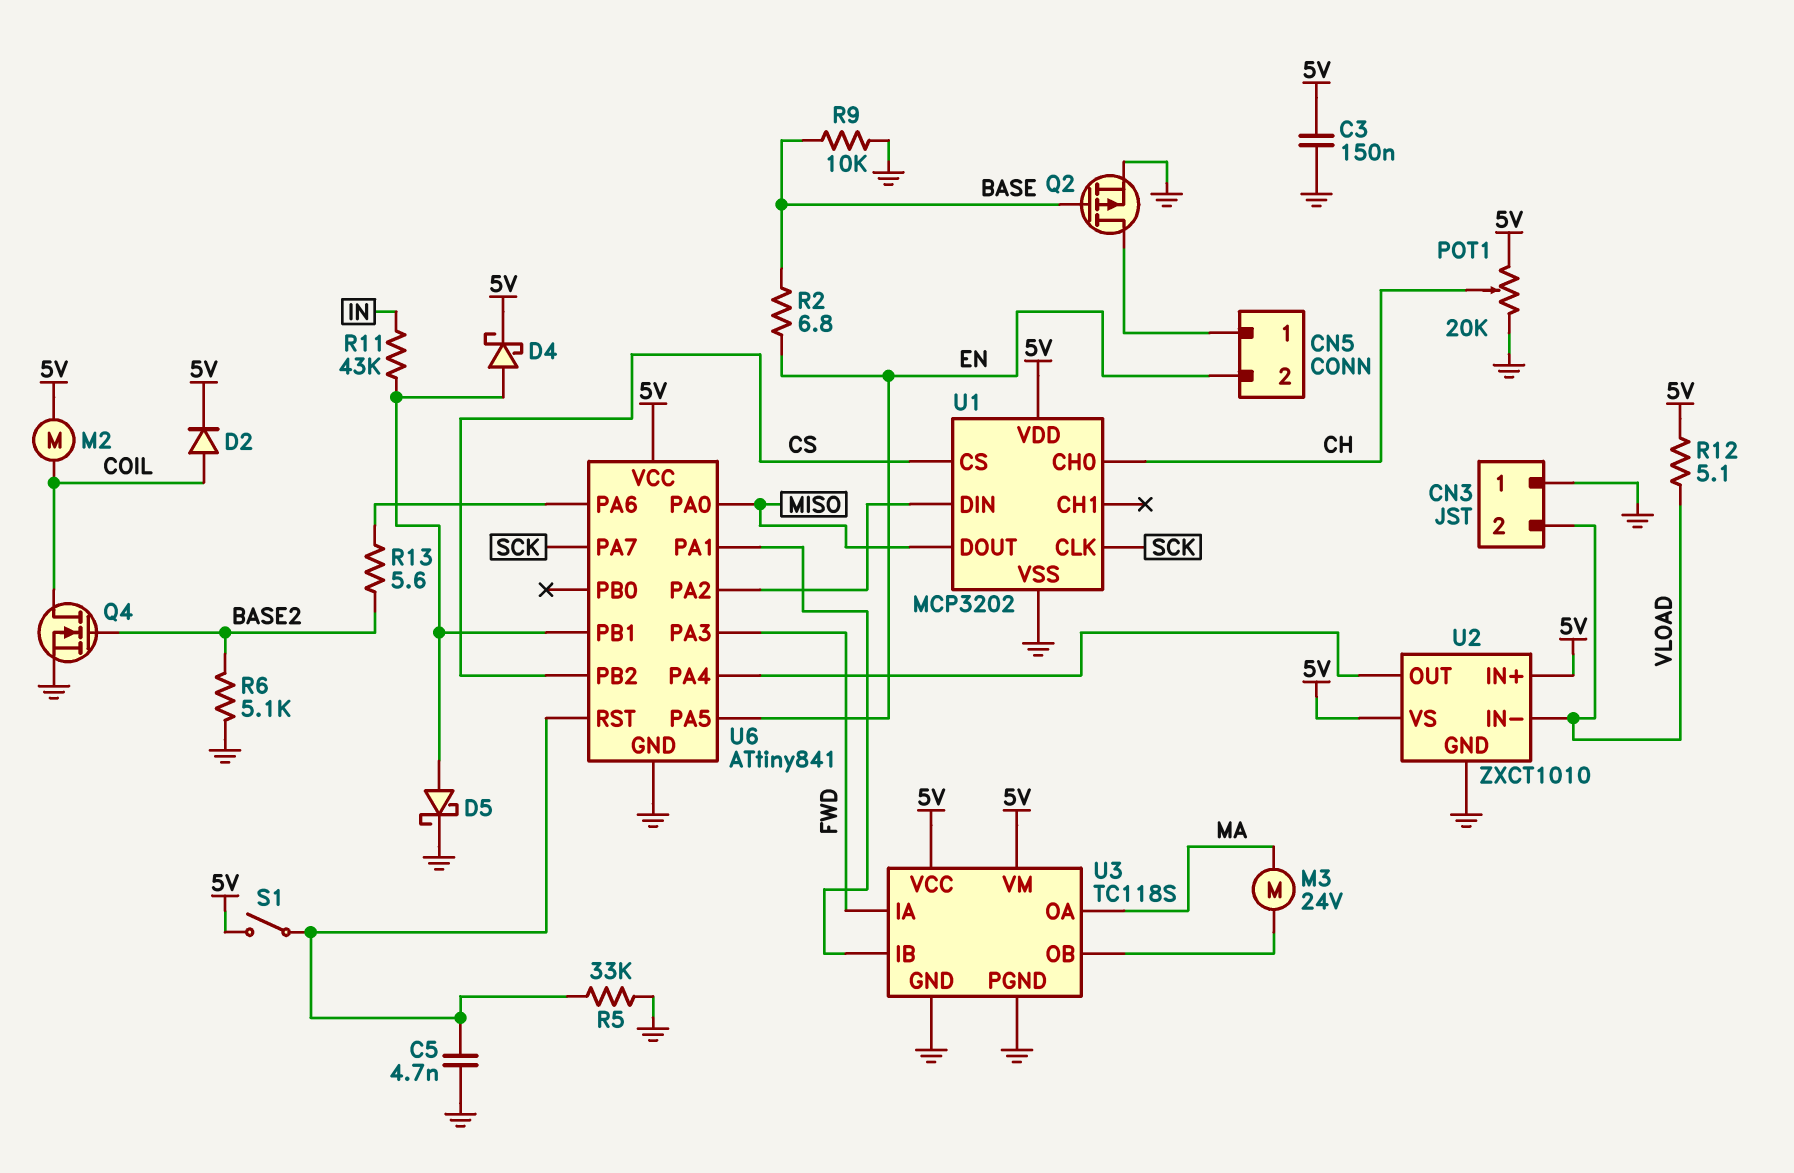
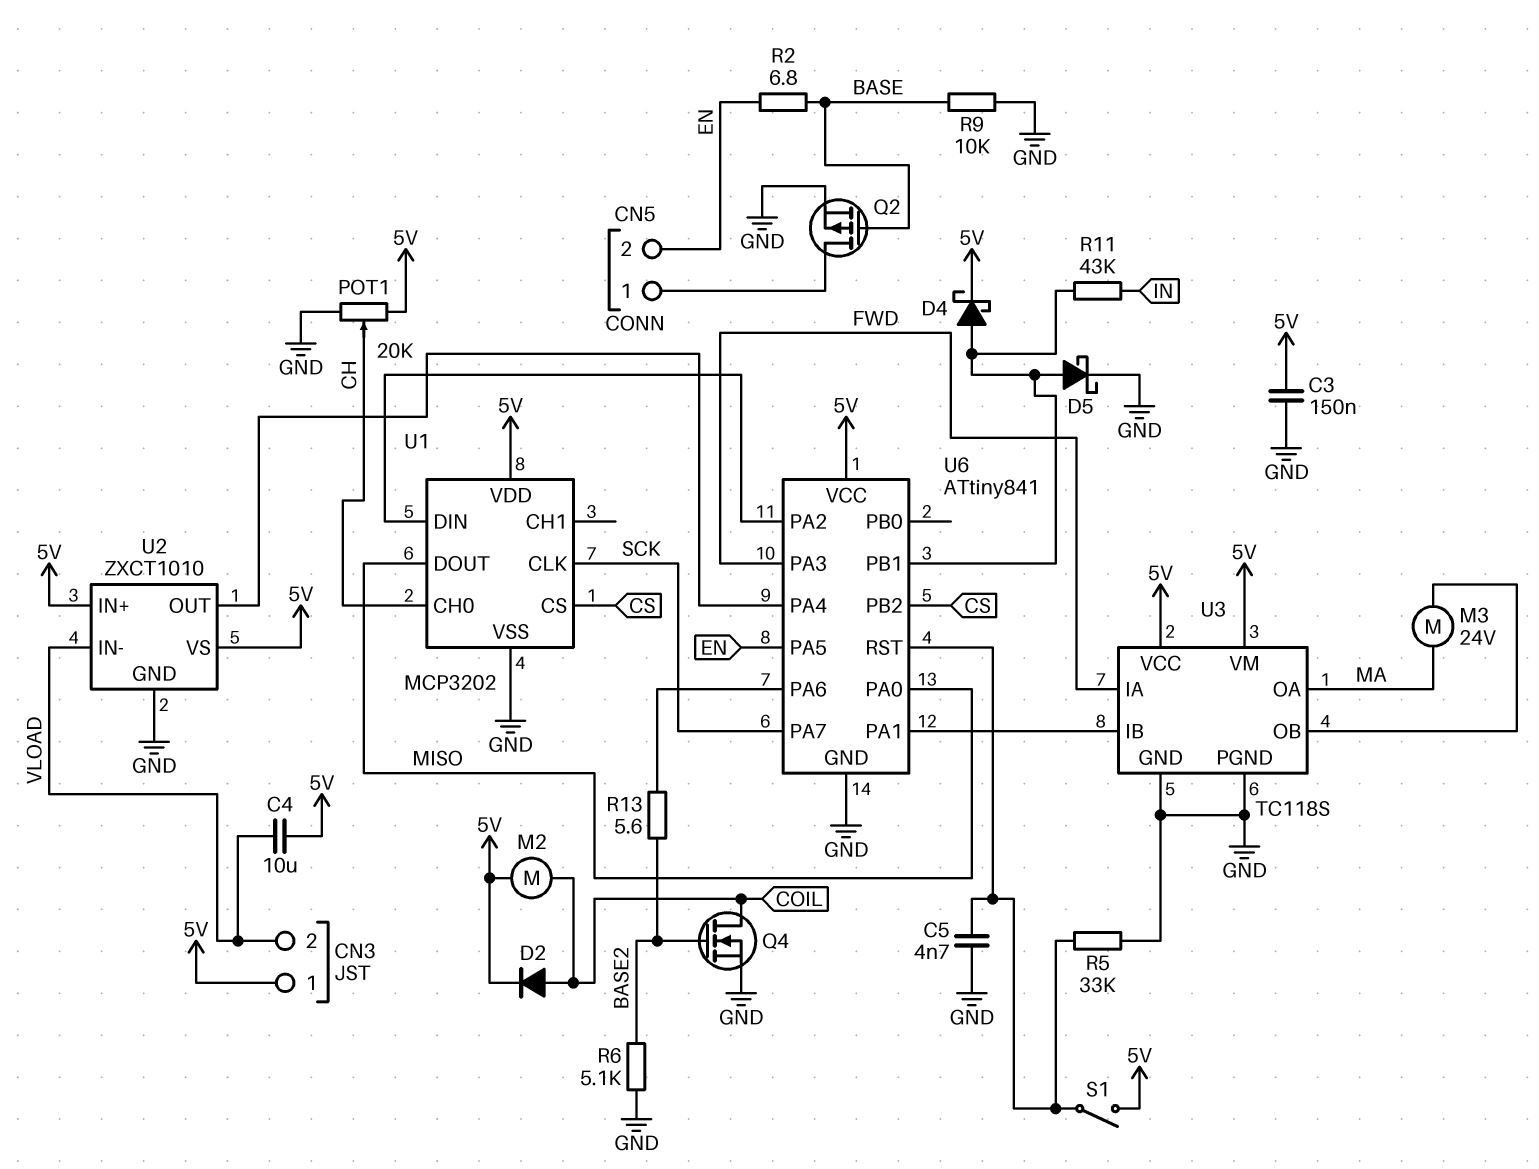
C4: none -> 10uF (5V, VLOAD)
CN3 pin 1: GND -> 5V
R12: 5.1 (5V, VLOAD) -> none

